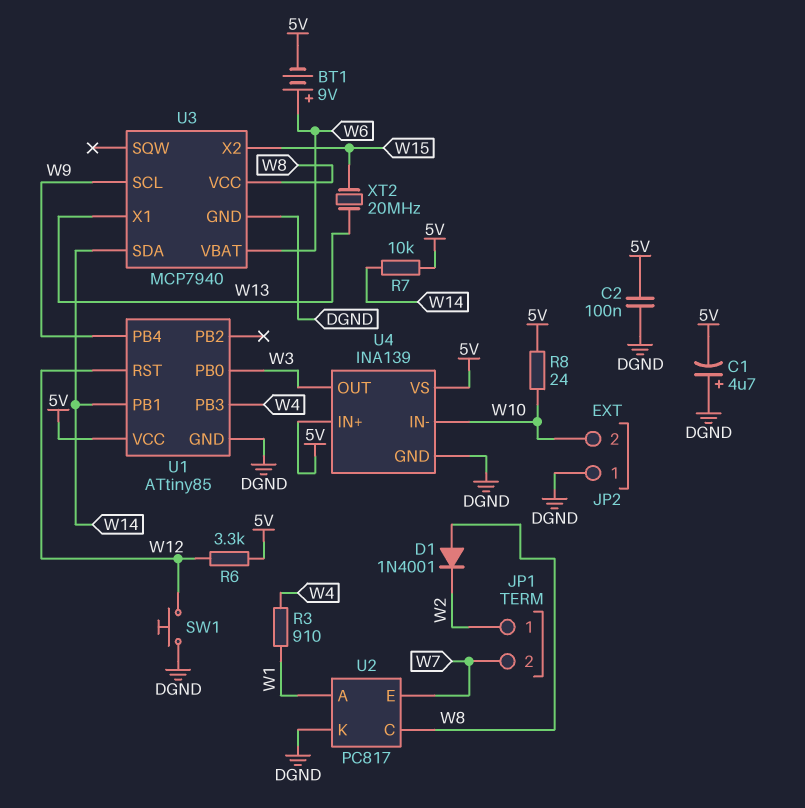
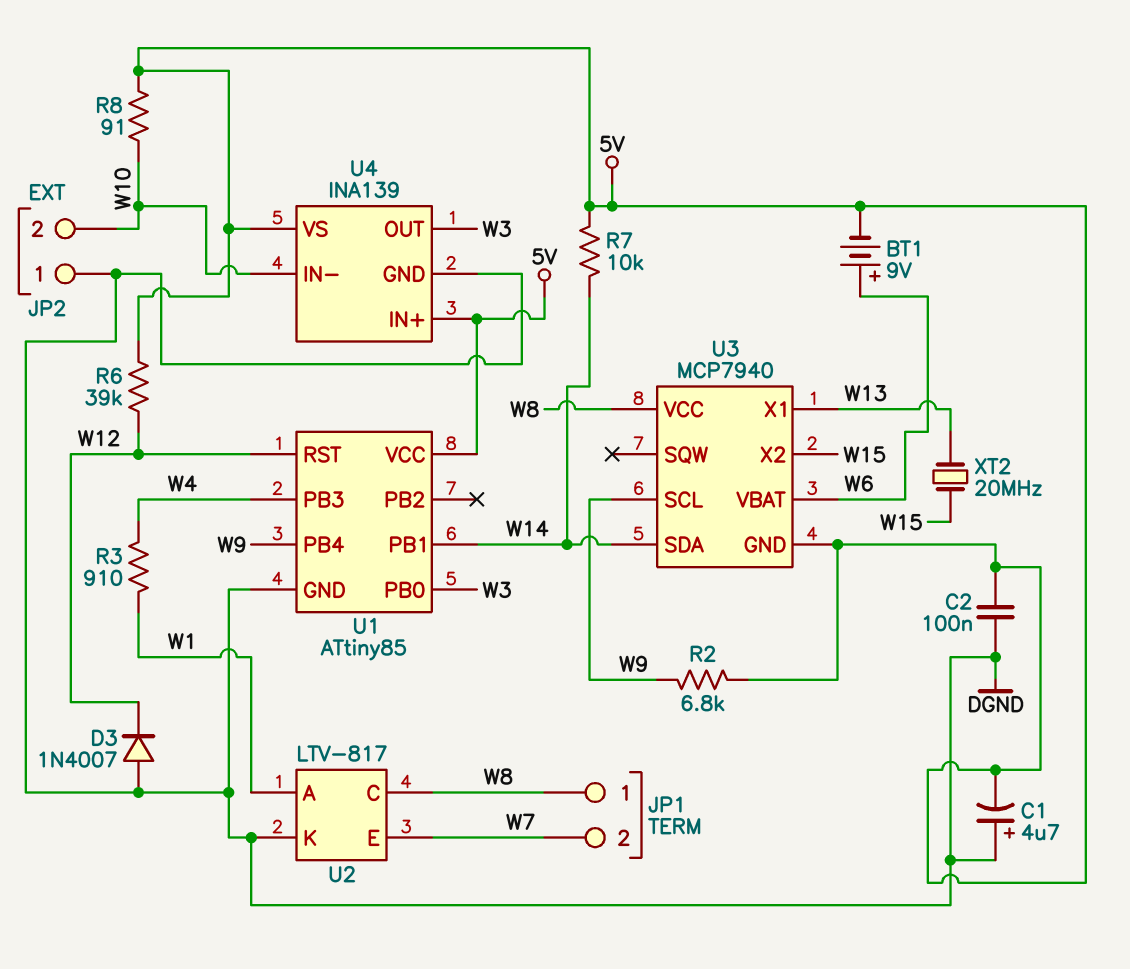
D1: diode 1N4001 (A W8, K W2) -> none
D3: none -> diode 1N4007 (A DGND, K W12)
JP1 pin 1: W2 -> W8
R2: none -> 6.8k (5V, W9)
R6: 3.3k (5V, W12) -> 39k (5V, W12)
R8: 24 (5V, W10) -> 91 (5V, W10)
SW1: button (DGND, W12) -> none
U2: PC817 -> LTV-817
U3 pin GND: DGND -> 5V

